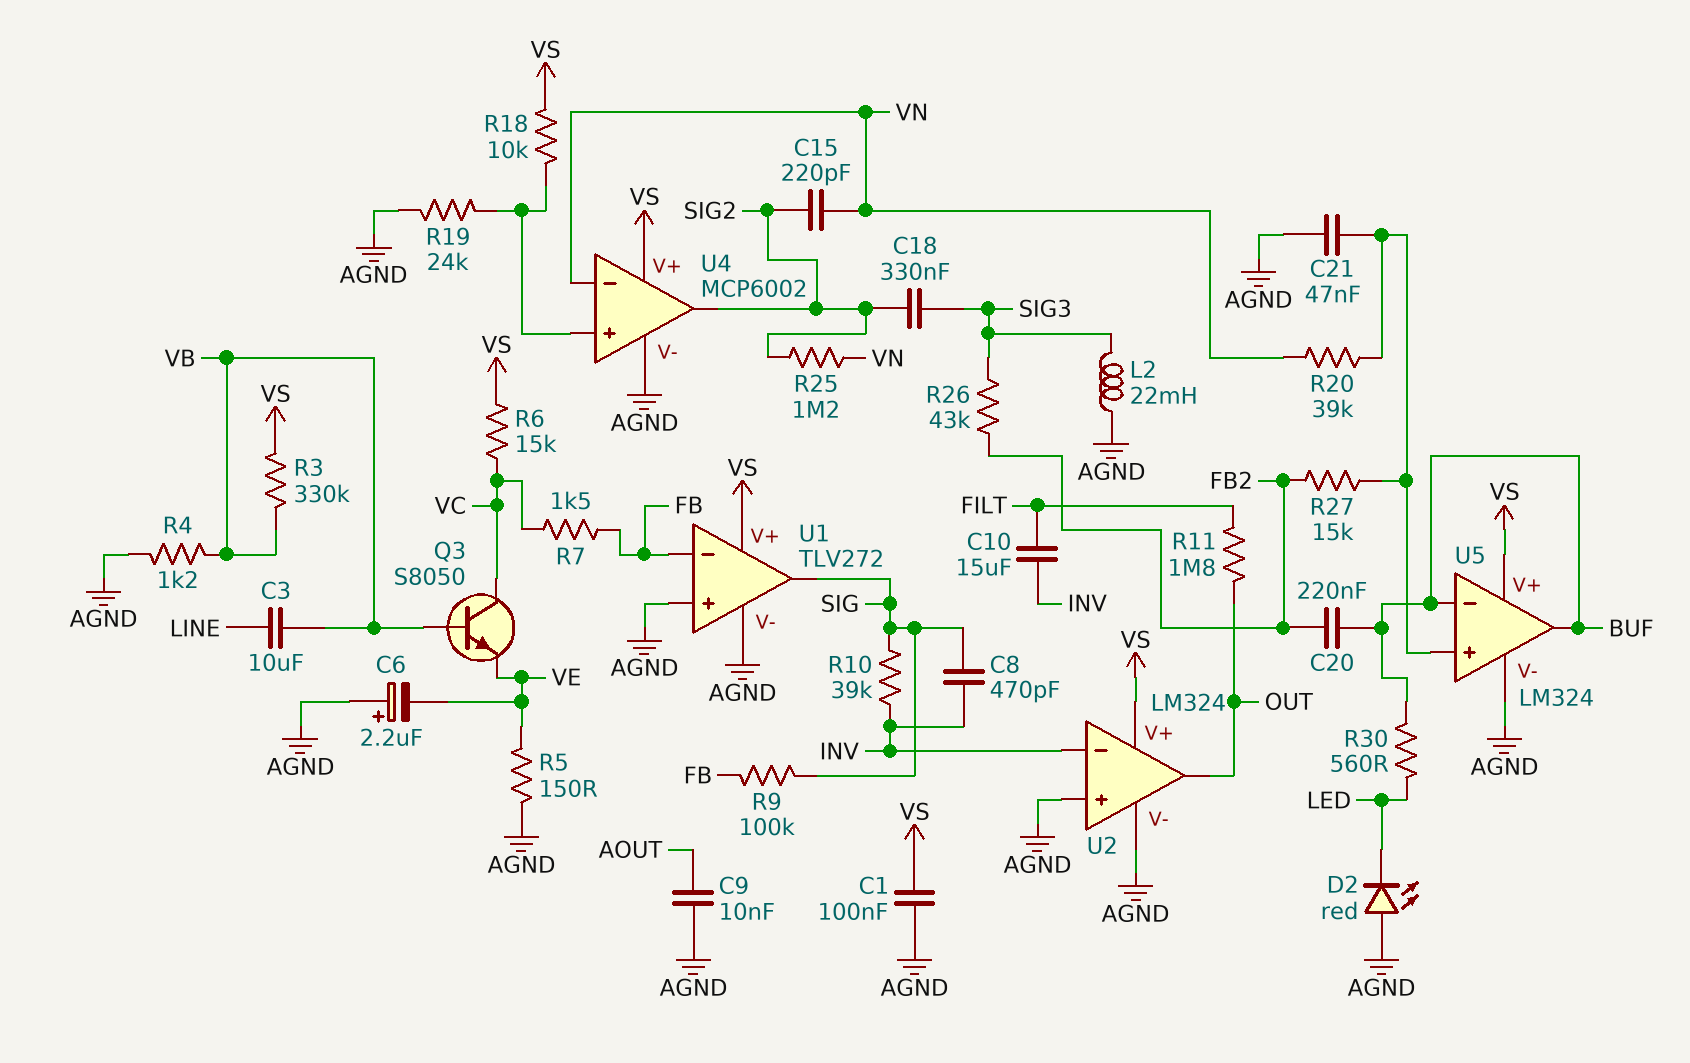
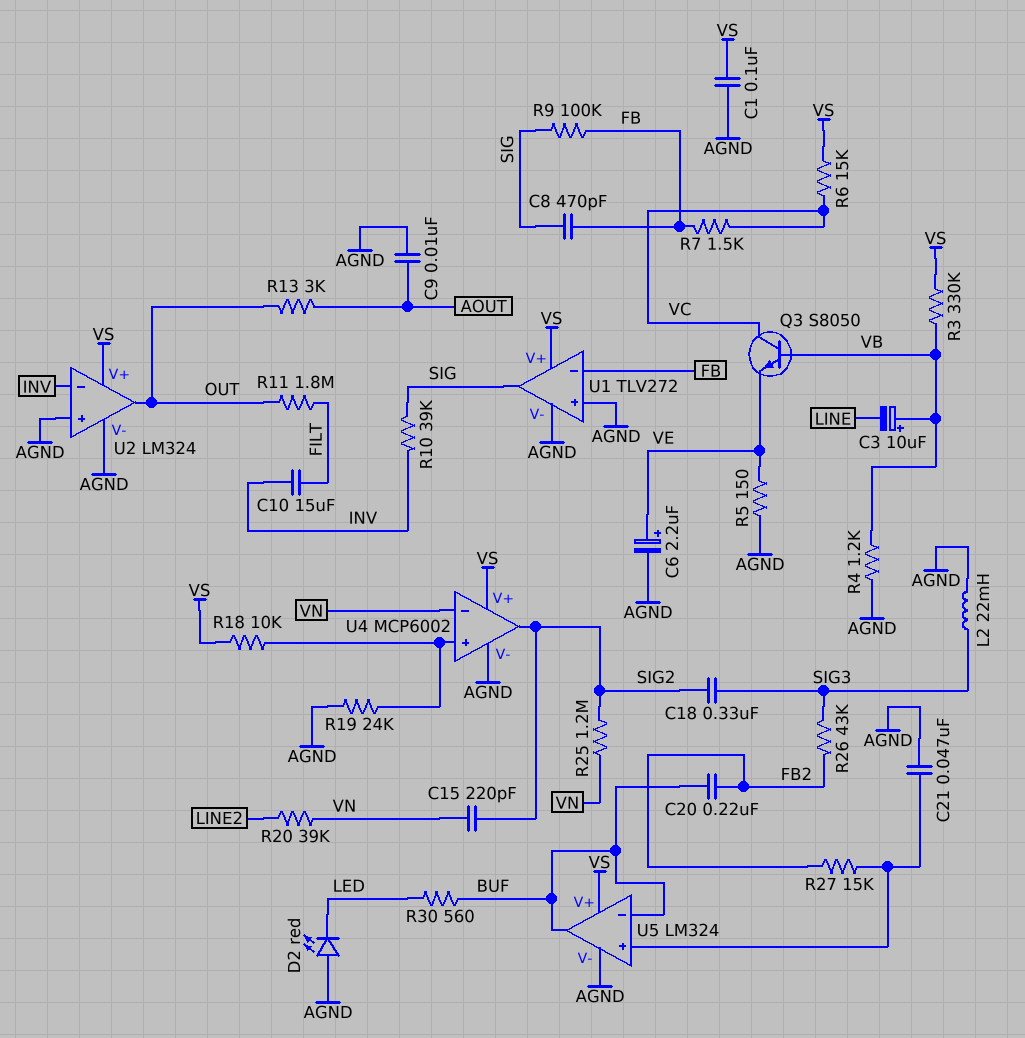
C3: 10uF (LINE, VB) -> 10uF (plus VB, minus LINE)
C6: 2.2uF (plus AGND, minus VE) -> 2.2uF (plus VE, minus AGND)
C8: 470pF (INV, SIG) -> 470pF (FB, SIG)
R13: none -> 3k (AOUT, OUT)
R20: 39k (U5/in+, VN) -> 39k (LINE2, VN)

